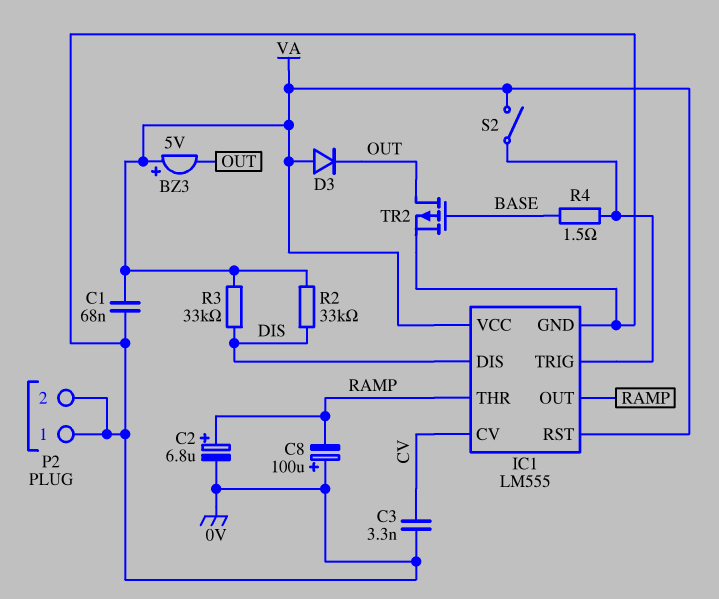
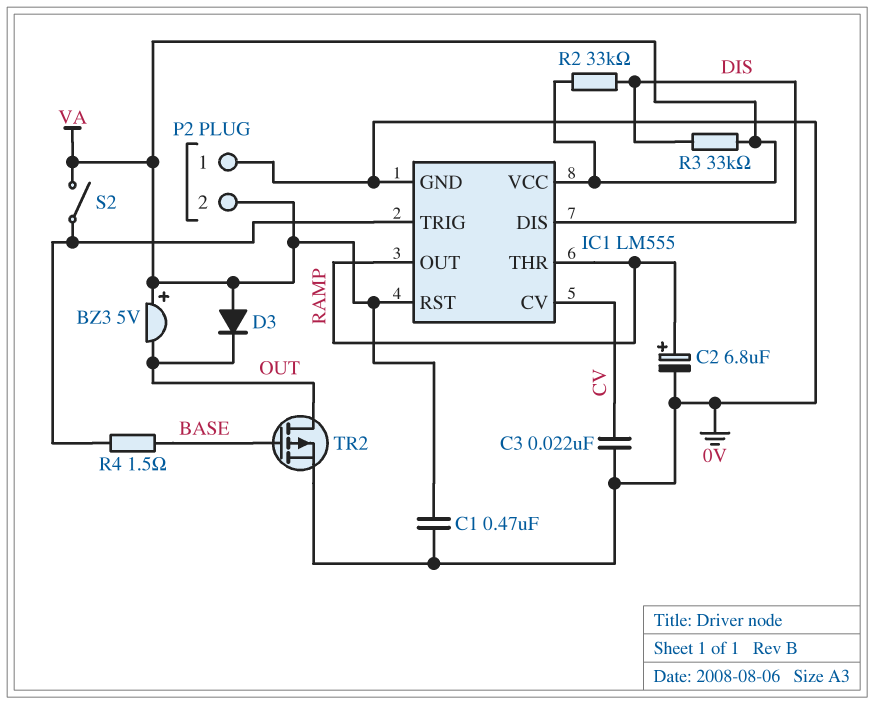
C1: 68nF (0V, VA) -> 470nF (0V, VA)
C3: 3.3nF (0V, CV) -> 22nF (0V, CV)
C8: 100uF (plus 0V, minus RAMP) -> none
P2 pin 2: 0V -> VA

